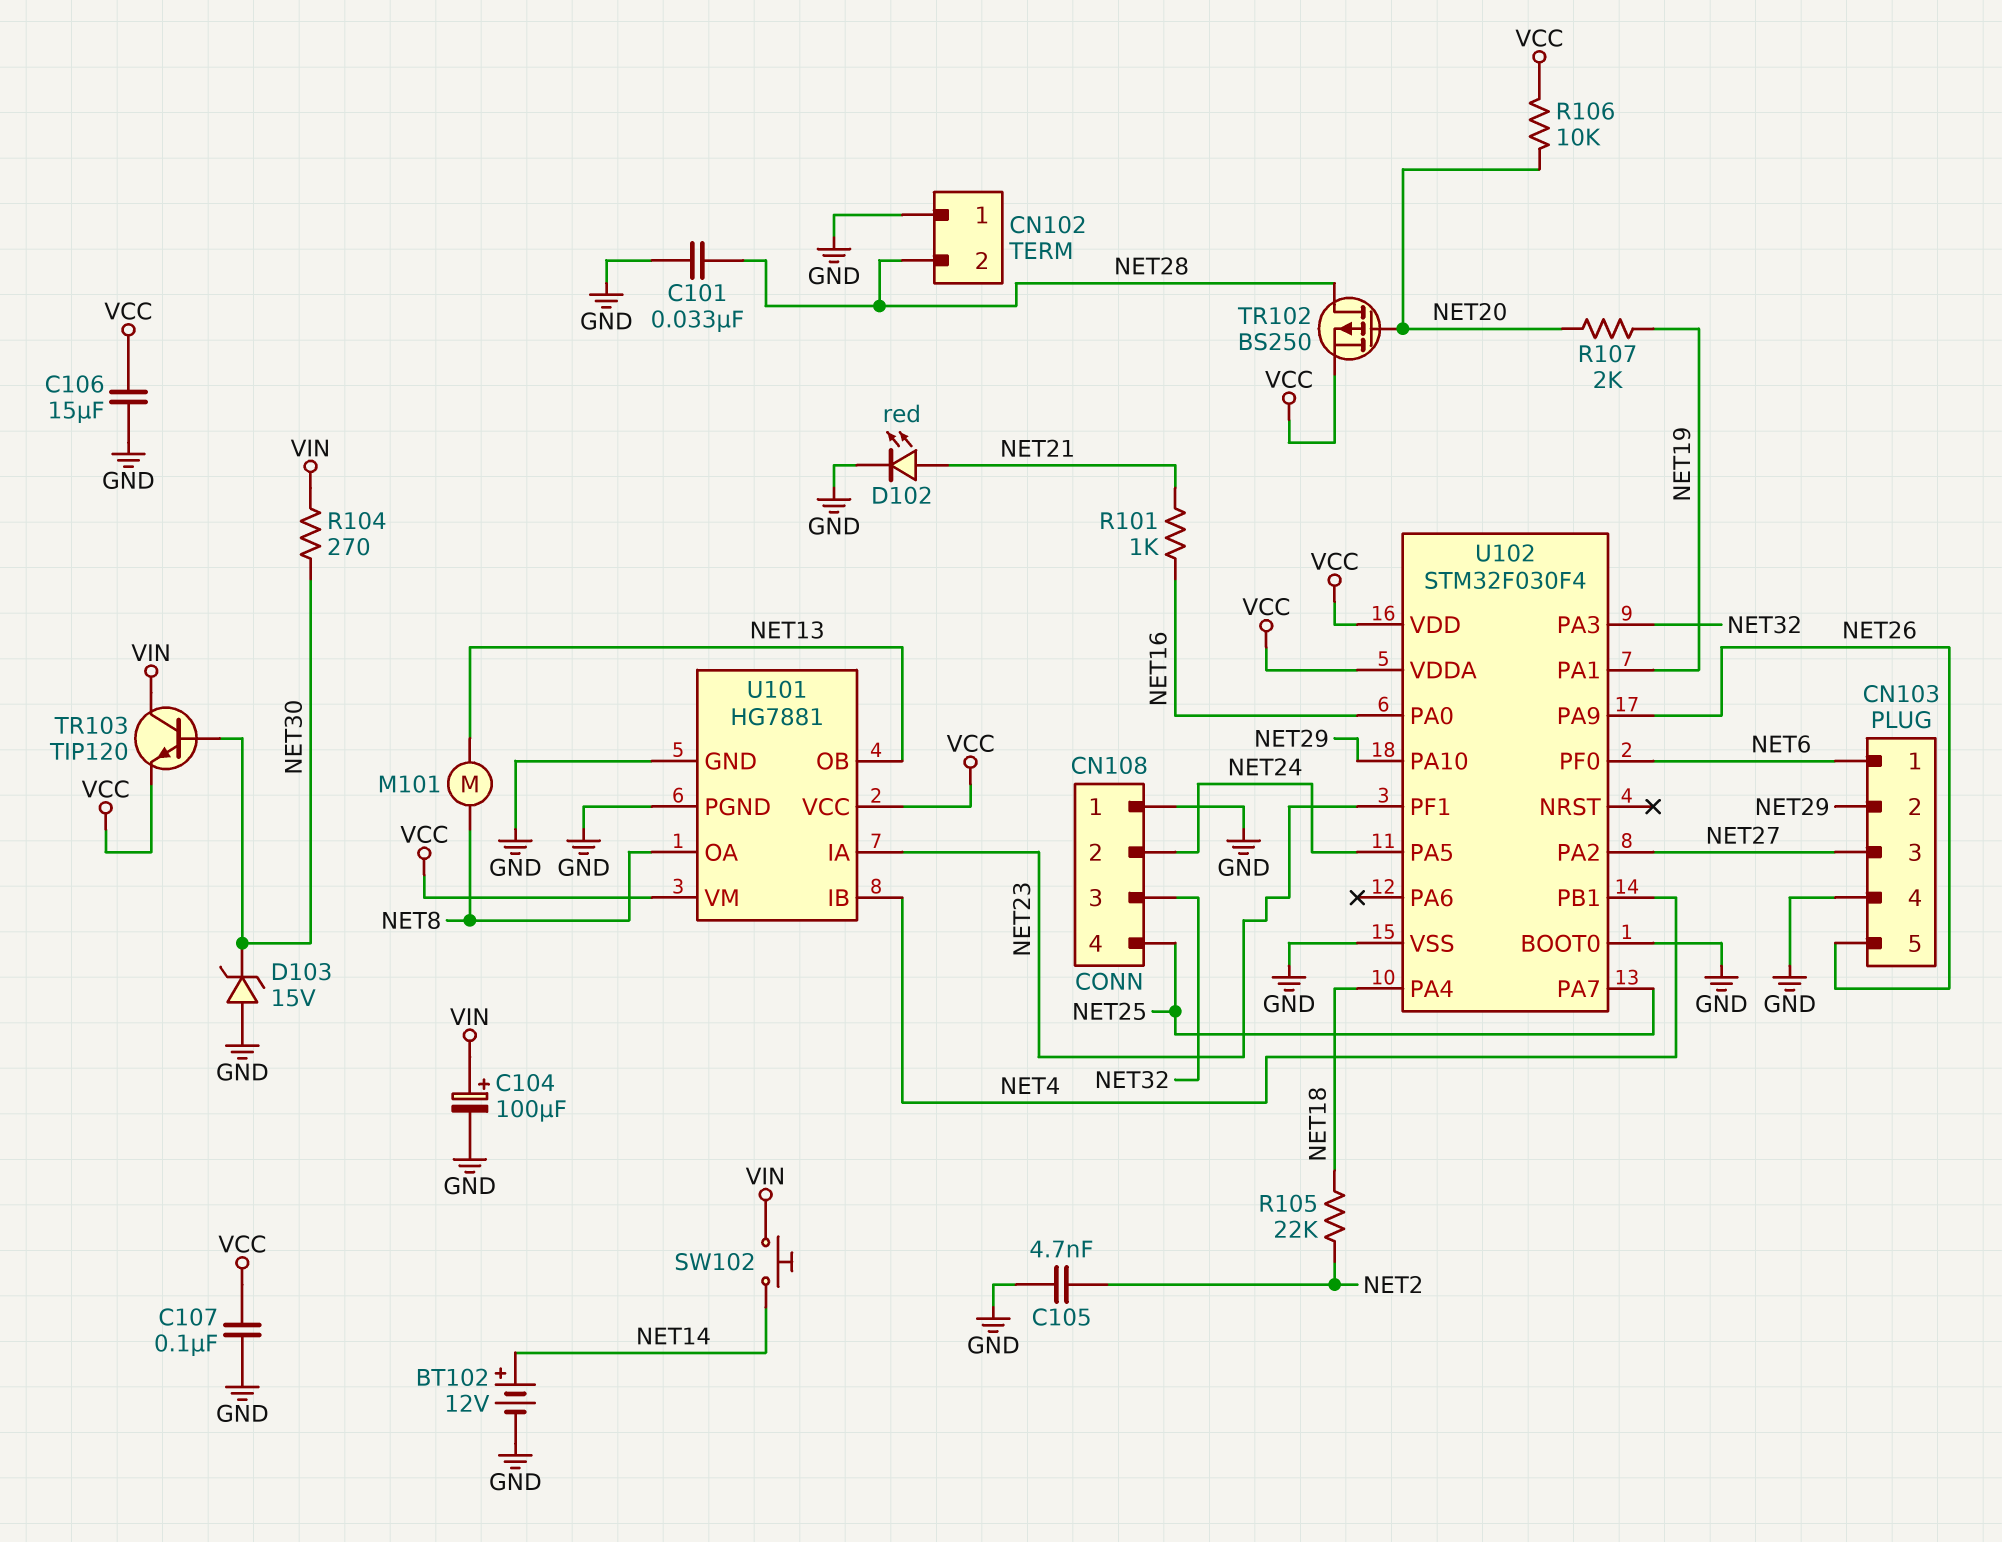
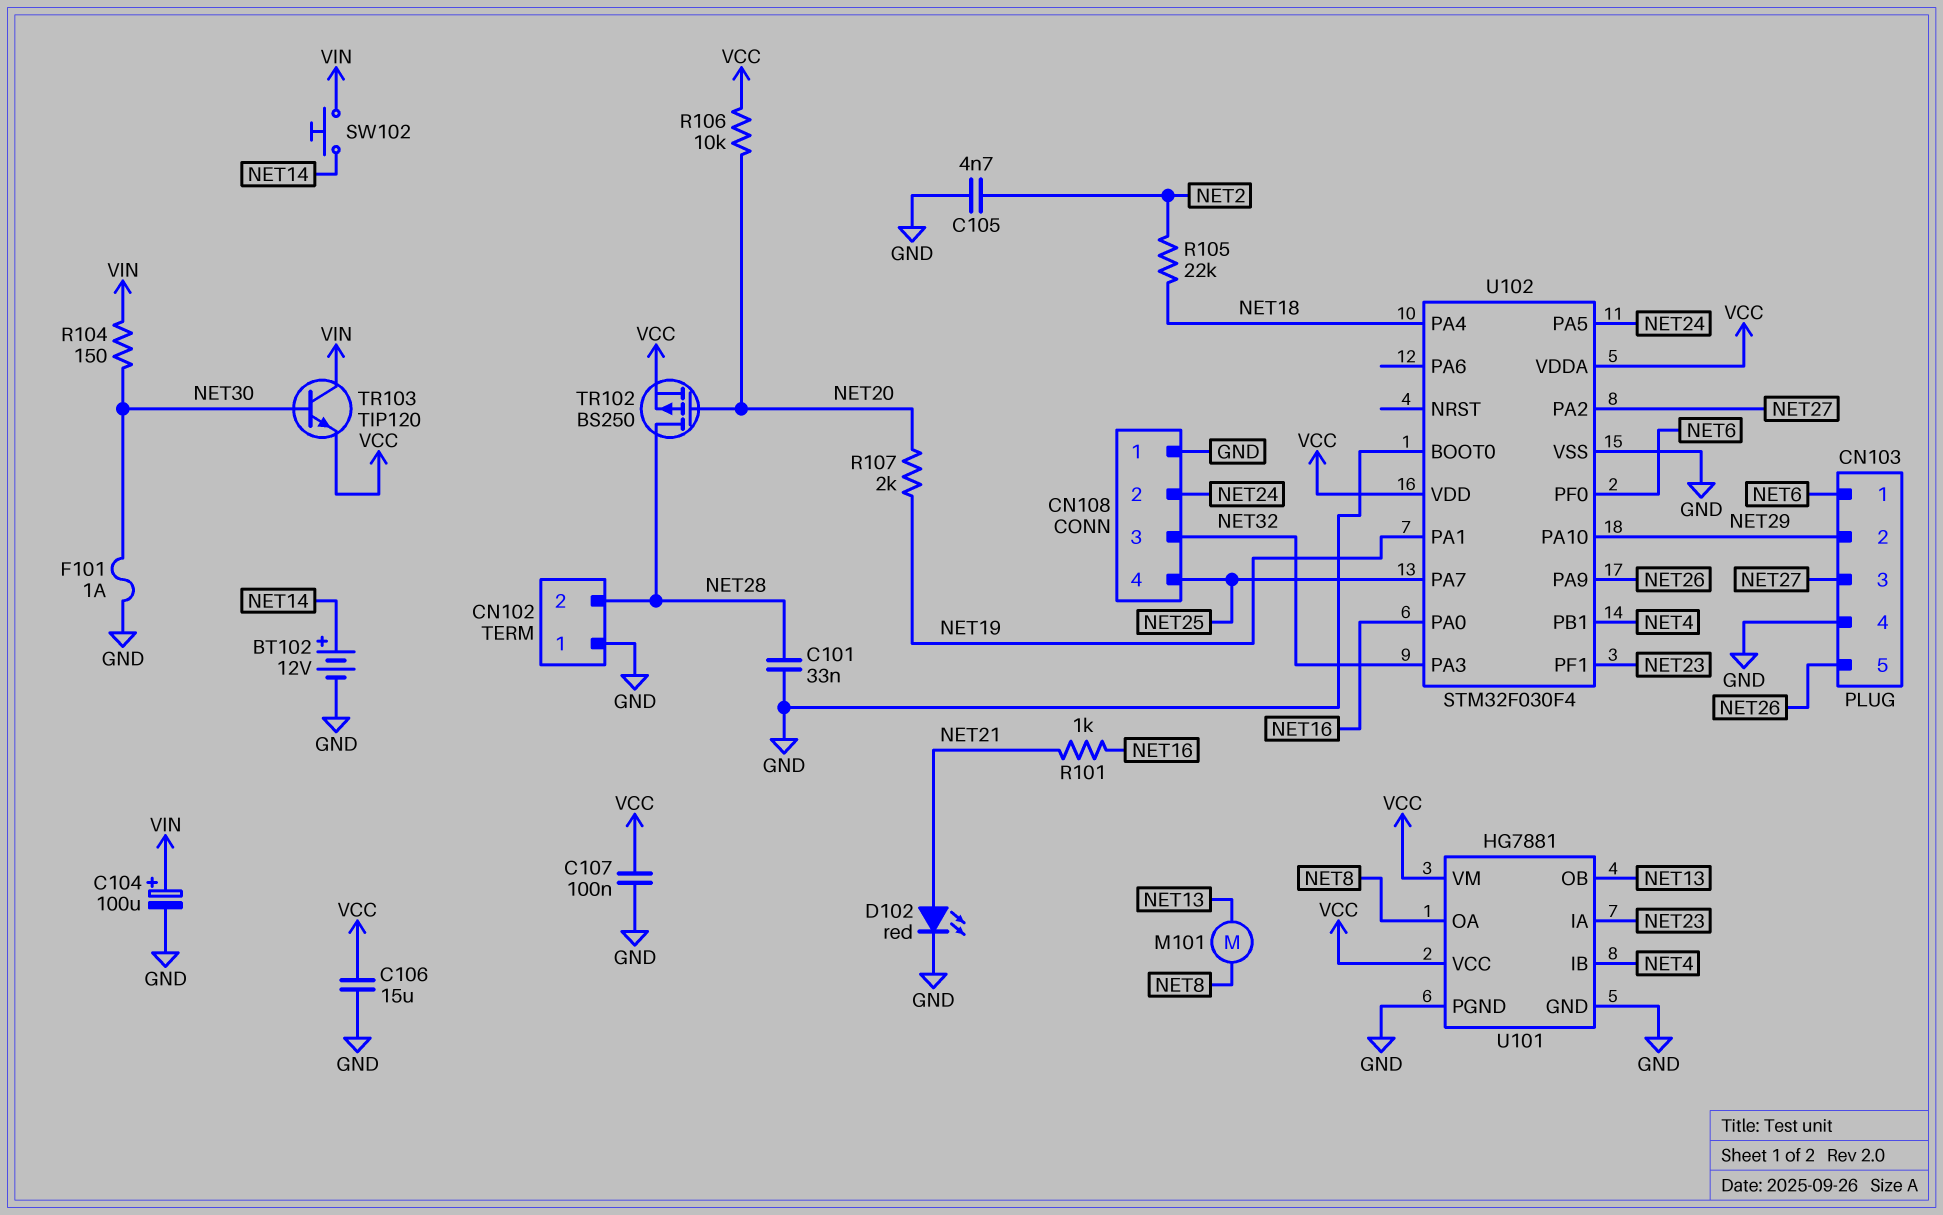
D103: zener 15V (A GND, K NET30) -> none
F101: none -> 1A (GND, NET30)
R104: 270 (NET30, VIN) -> 150 (NET30, VIN)

